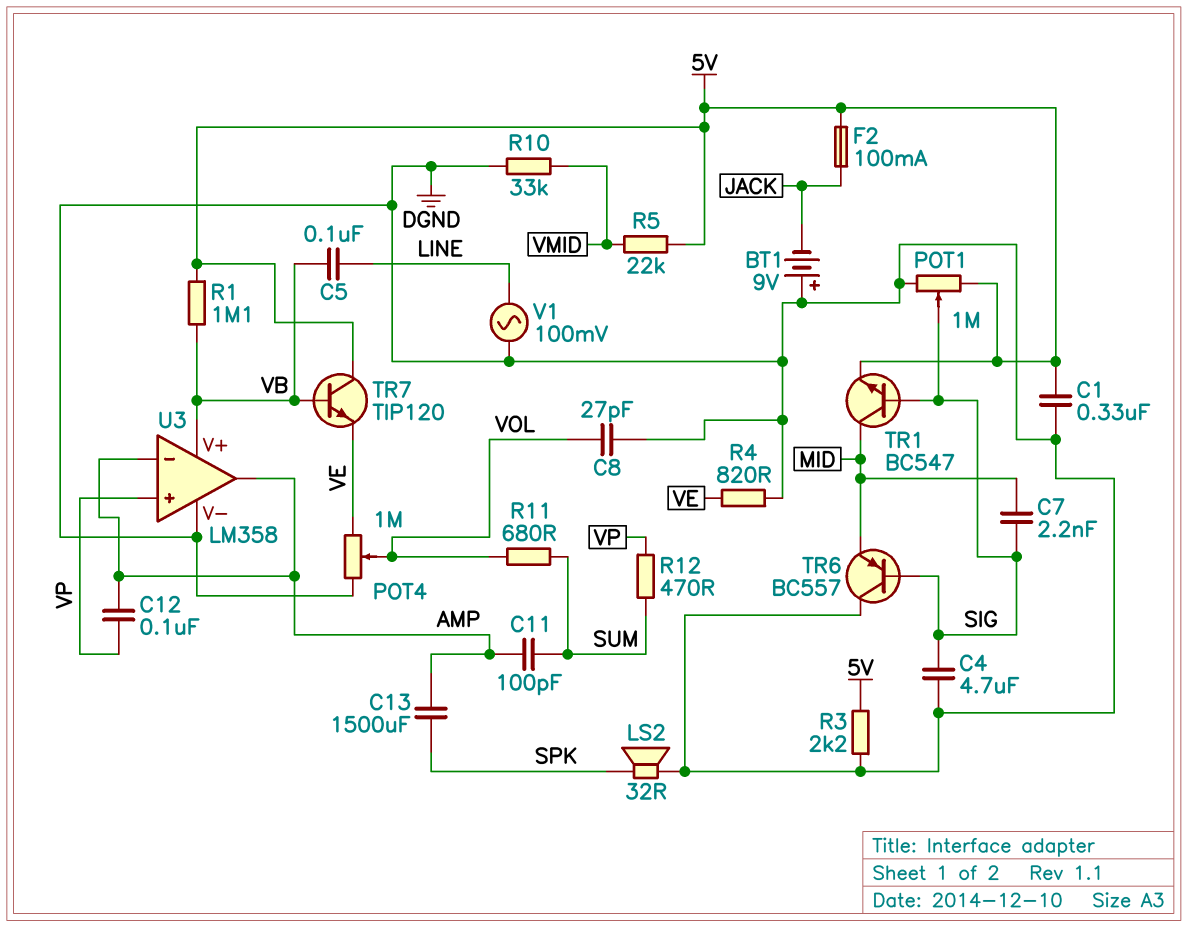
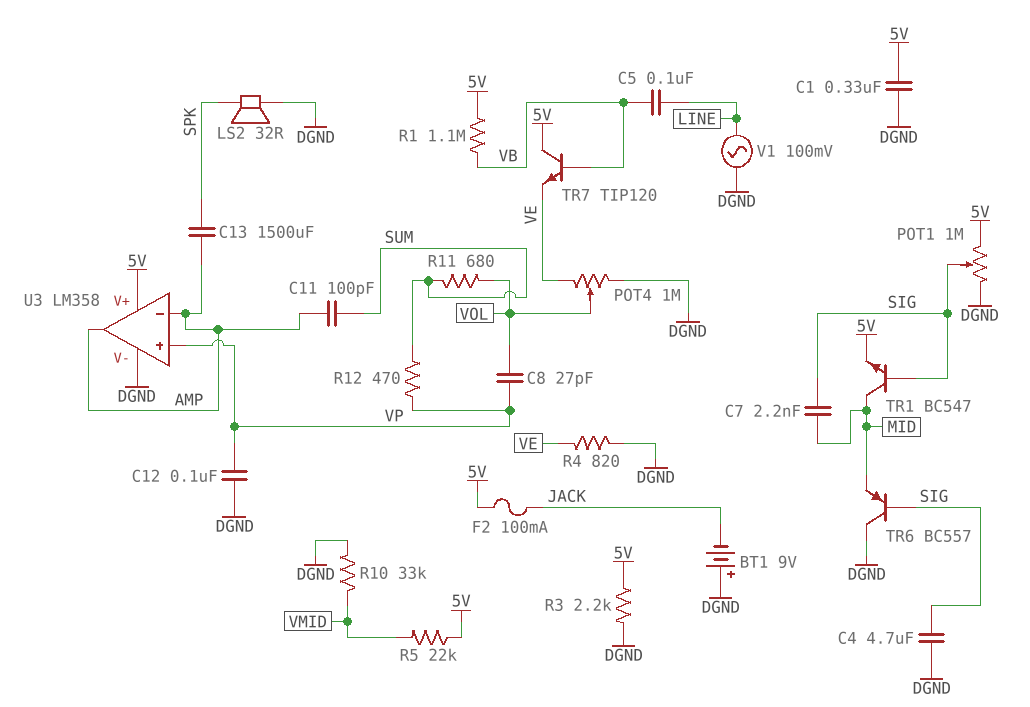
C8: 27pF (DGND, VOL) -> 27pF (VOL, VP)
C12: 100nF (AMP, VP) -> 100nF (DGND, VP)
U3 pin V+: VB -> 5V

